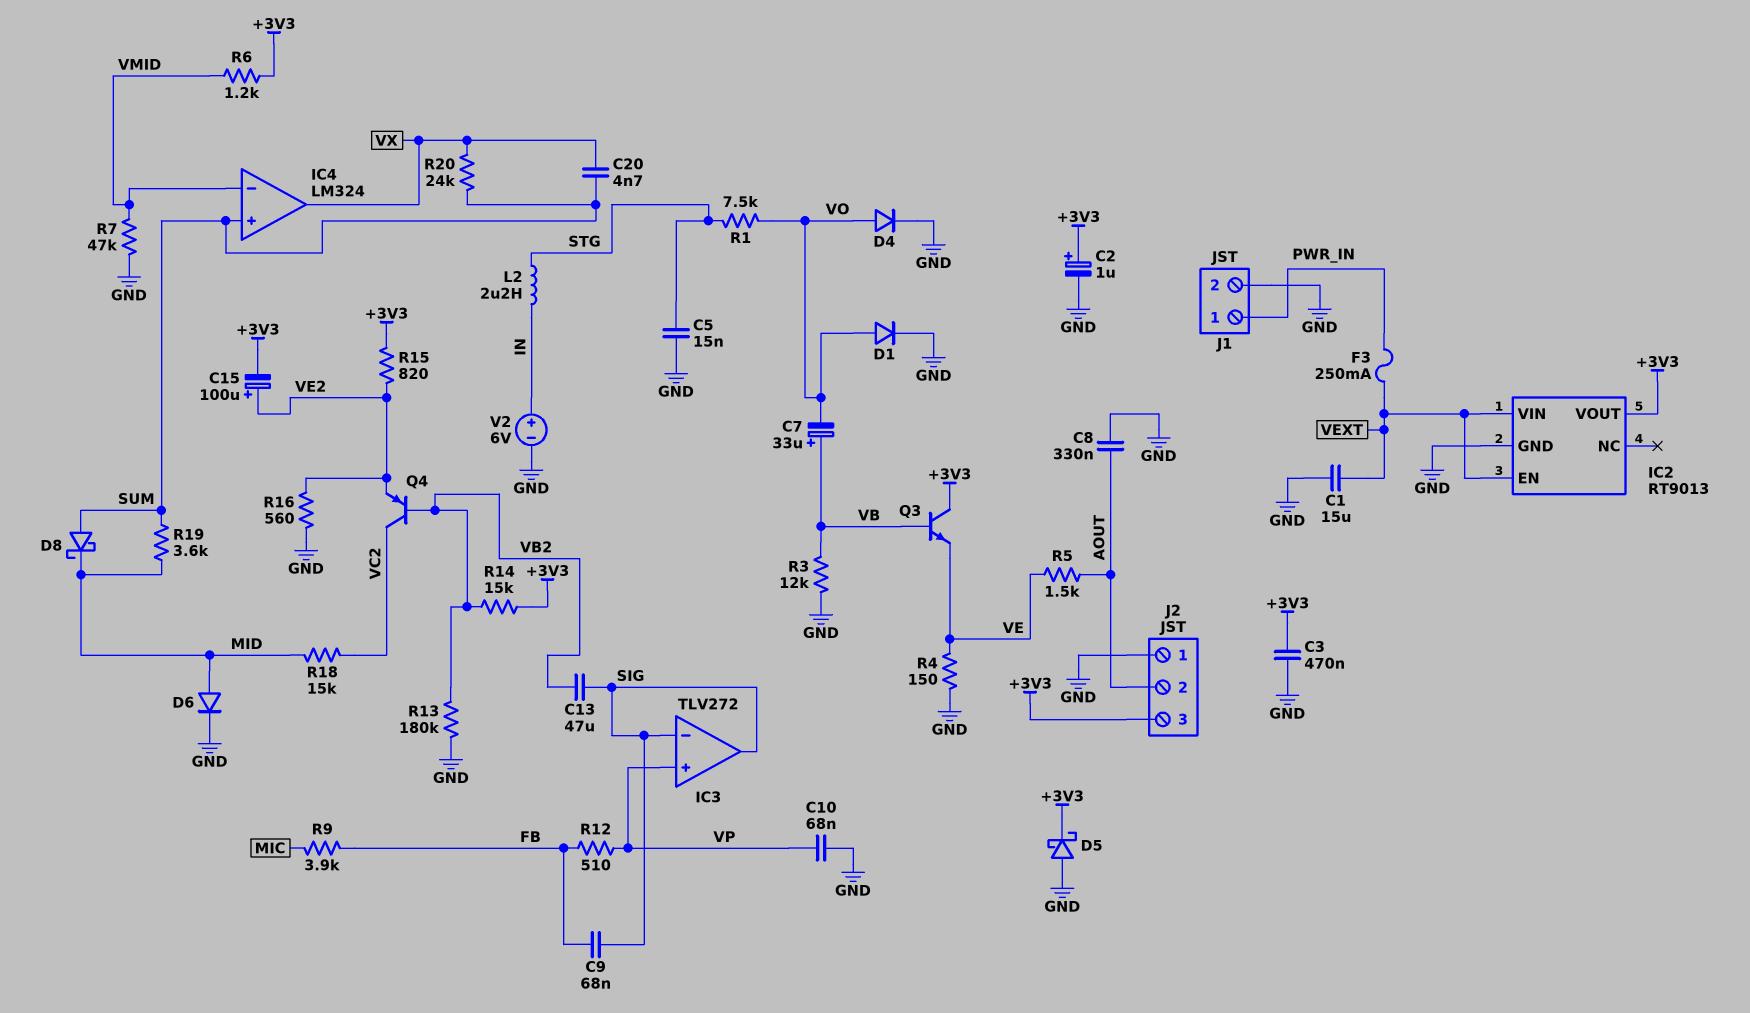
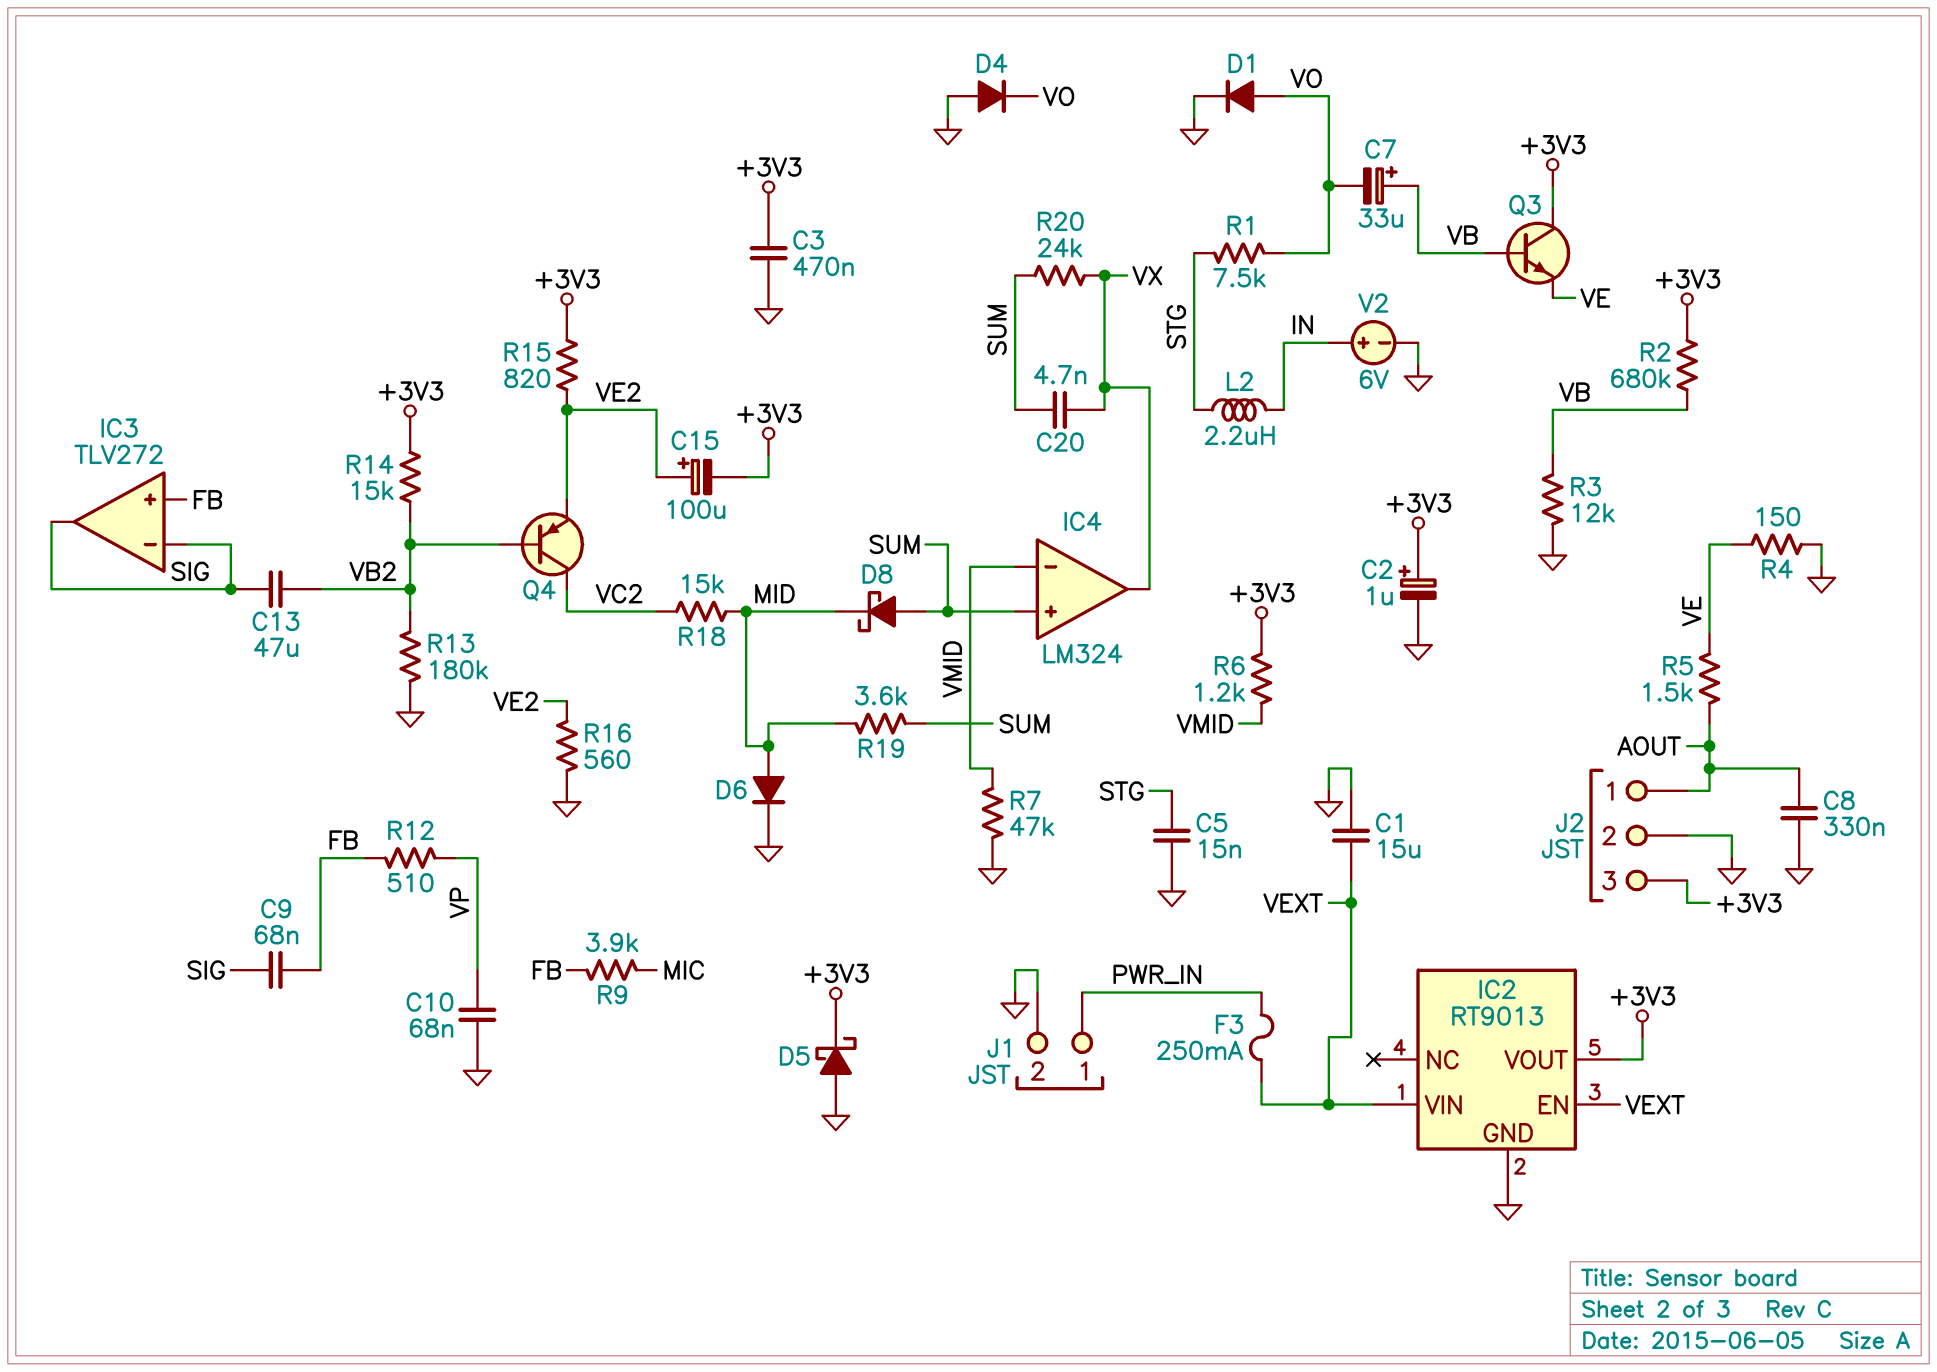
D4: diode (A VO, K GND) -> diode (A GND, K VO)
IC3 pin in+: VP -> FB
J2 pin 1: GND -> AOUT
J2 pin 2: AOUT -> GND
R2: none -> 680k (+3V3, VB)

